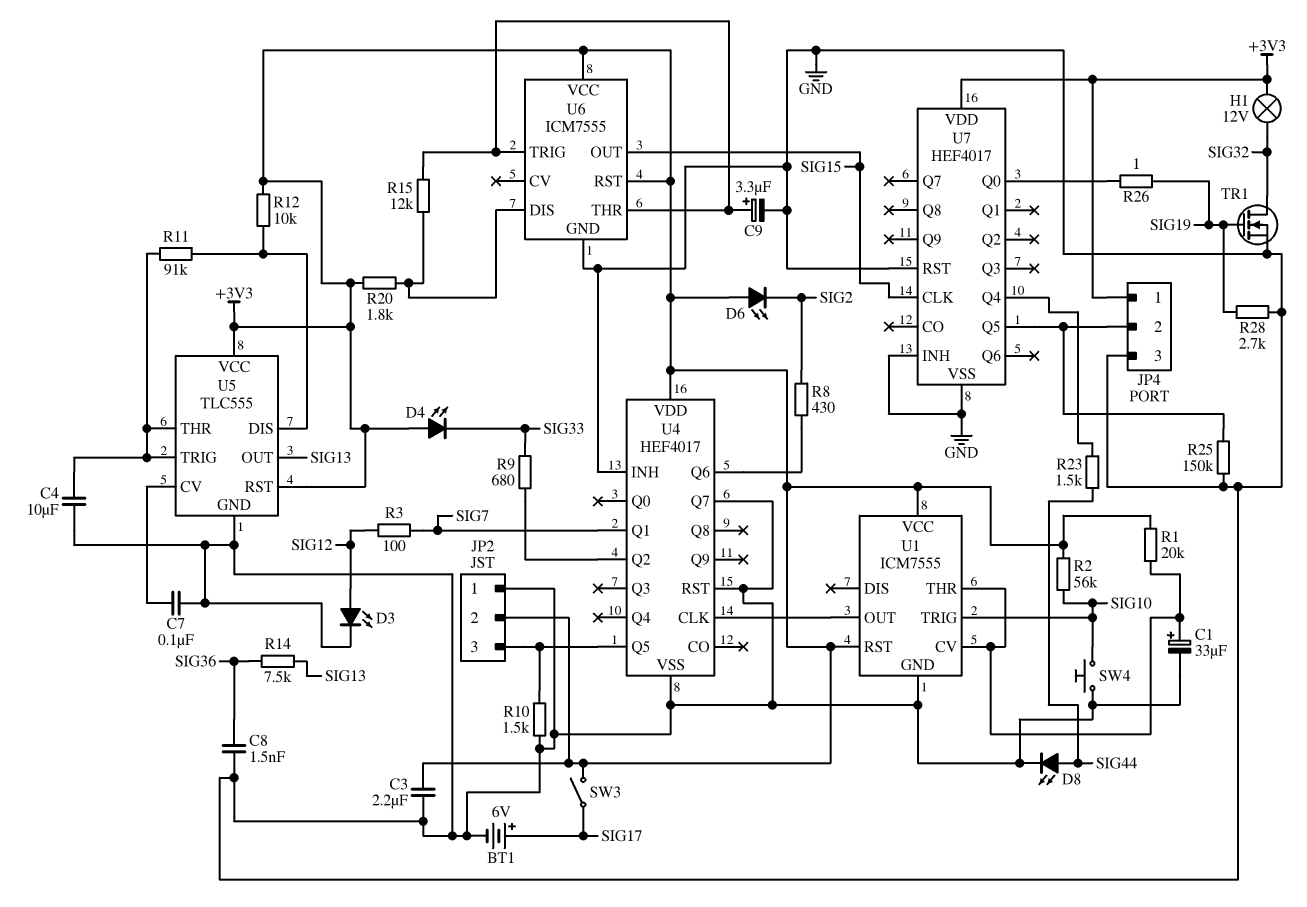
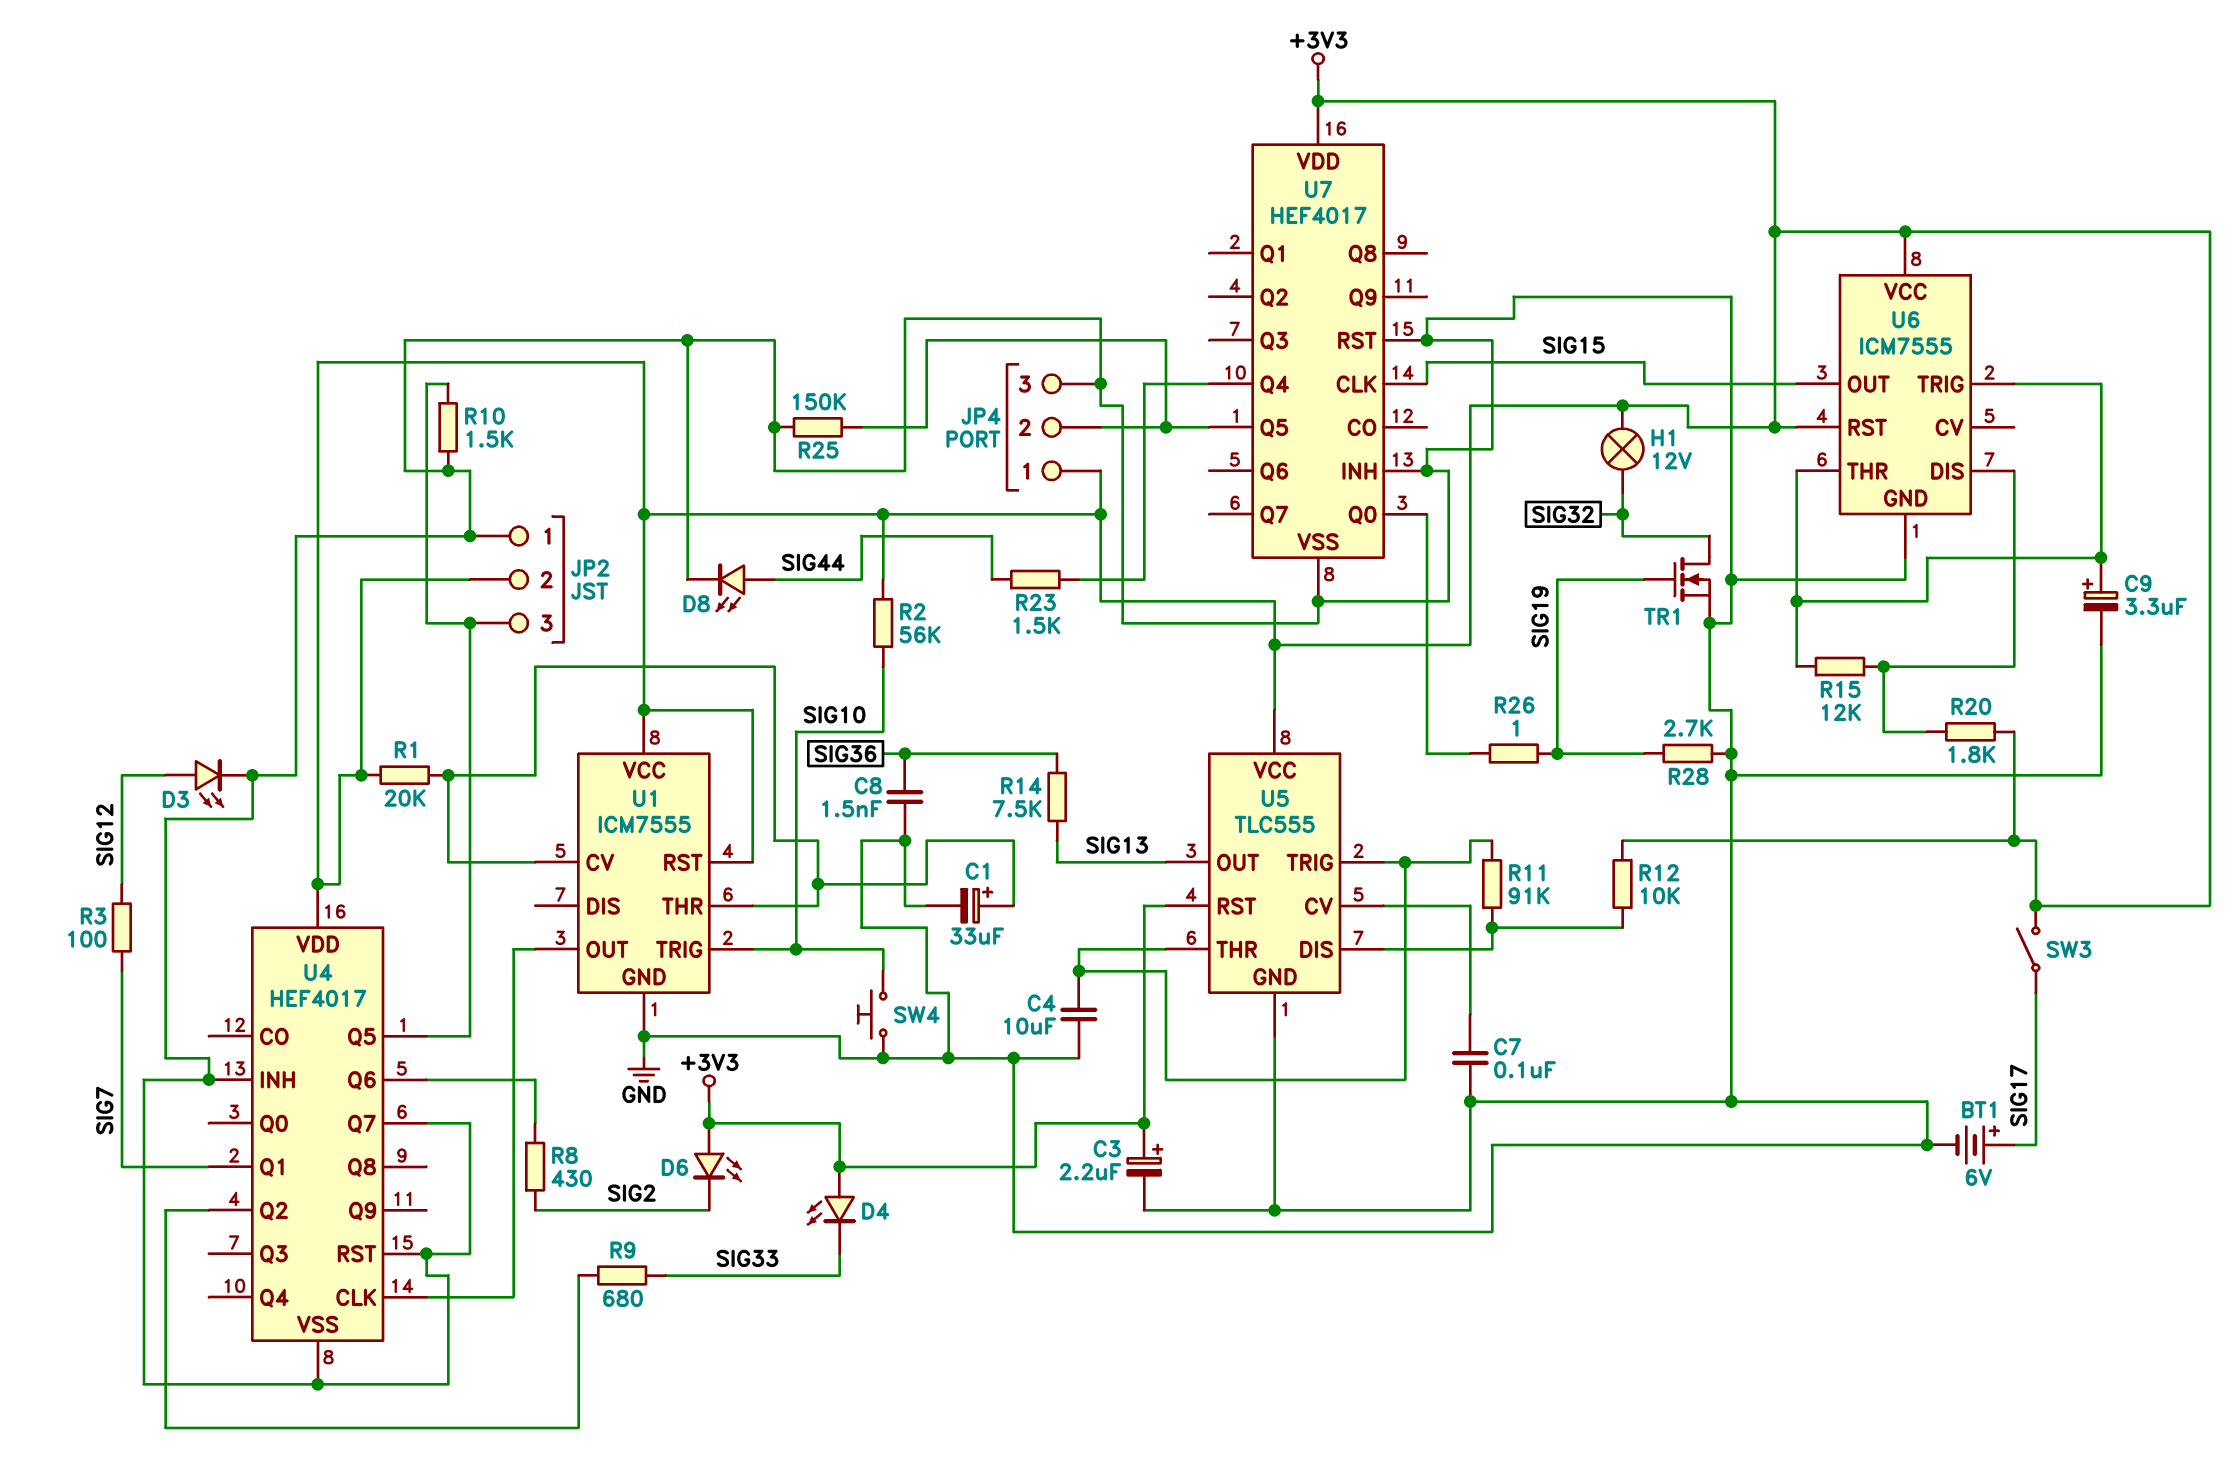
C3: 2.2uF (+3V3, GND) -> 2.2uF (plus +3V3, minus GND)

